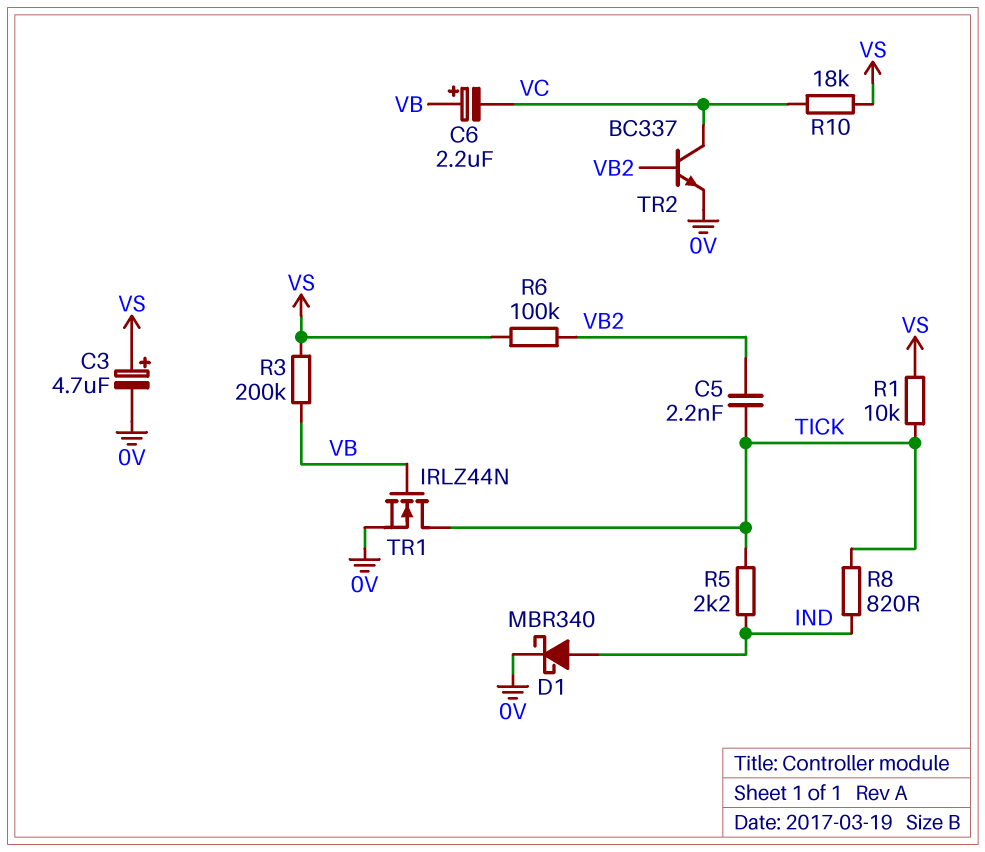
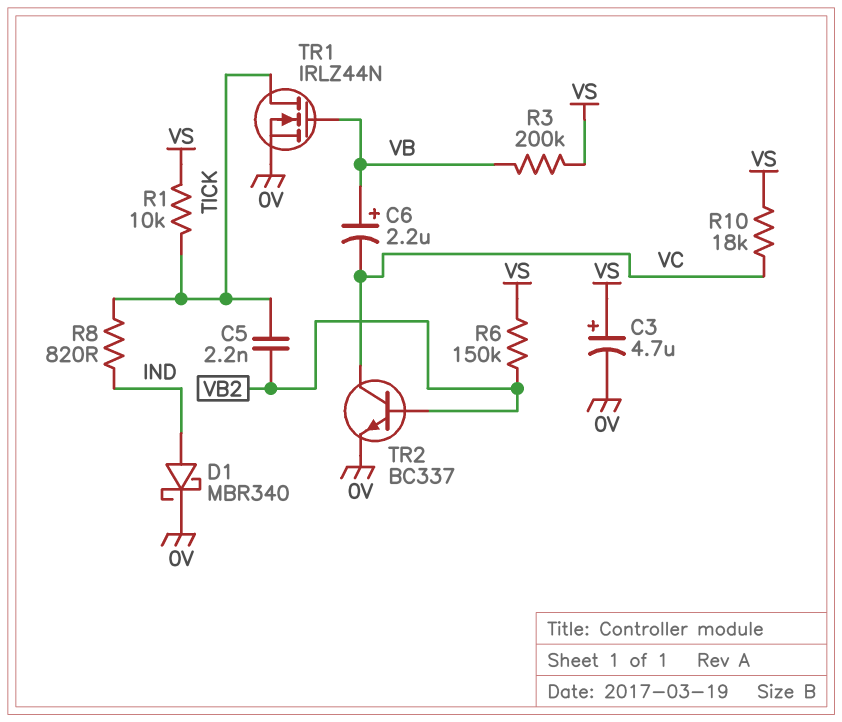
R5: 2.2k (IND, TICK) -> none
R6: 100k (VB2, VS) -> 150k (VB2, VS)

